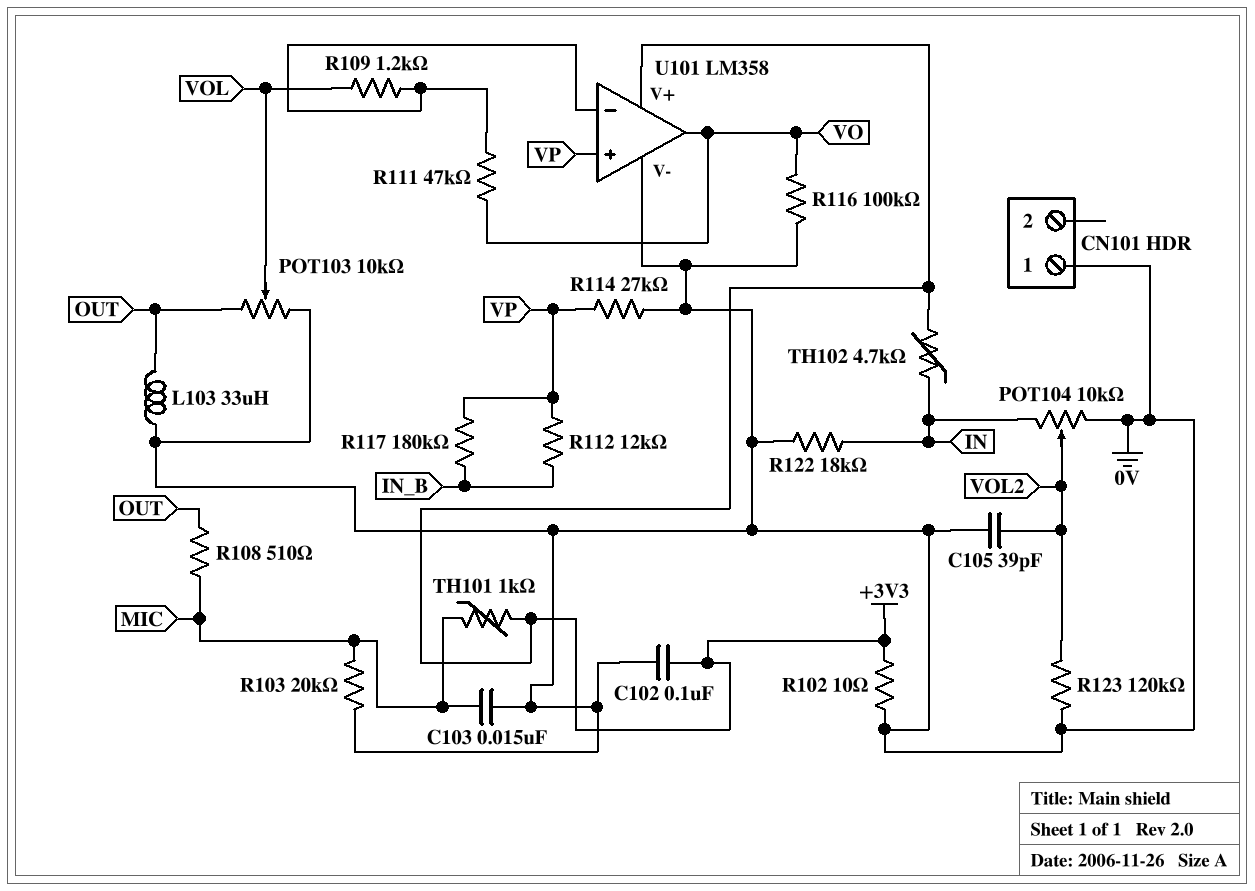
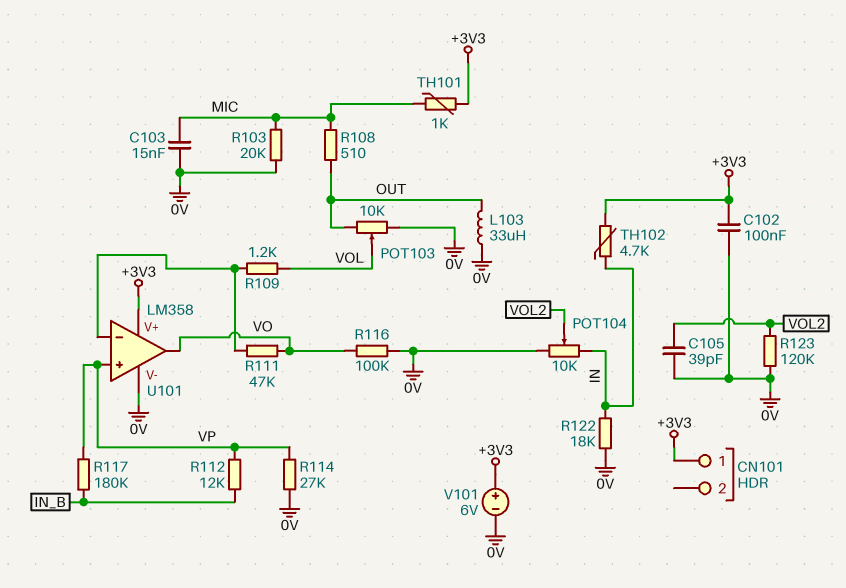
CN101 pin 1: 0V -> +3V3
R102: 10 (+3V3, 0V) -> none
V101: none -> 6V (plus +3V3, minus 0V)

